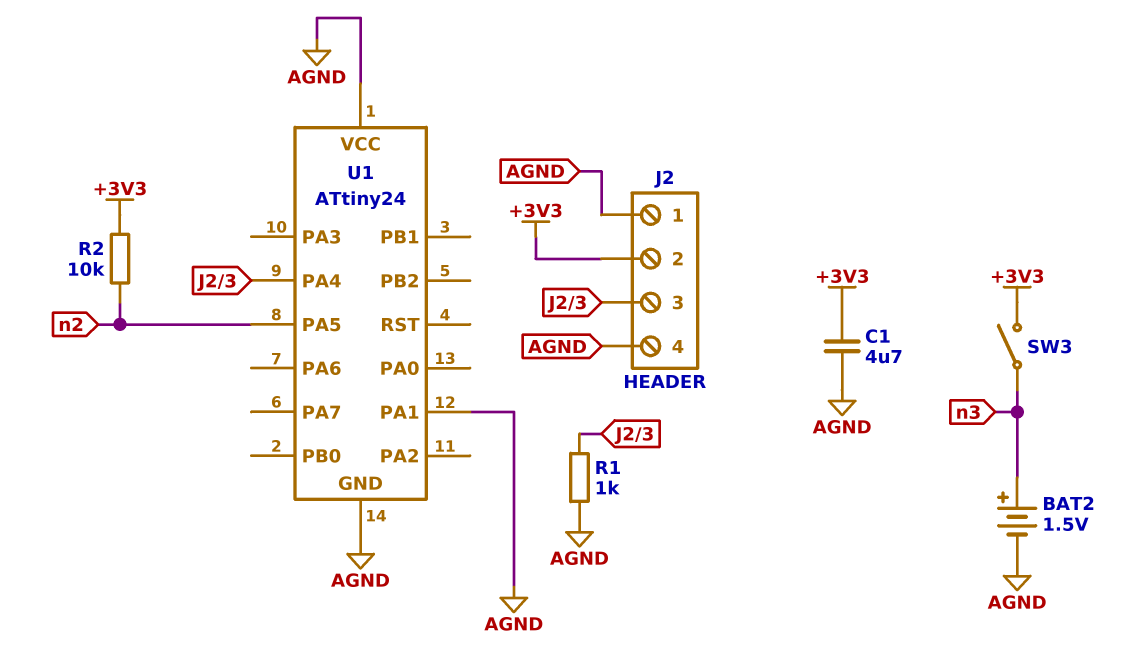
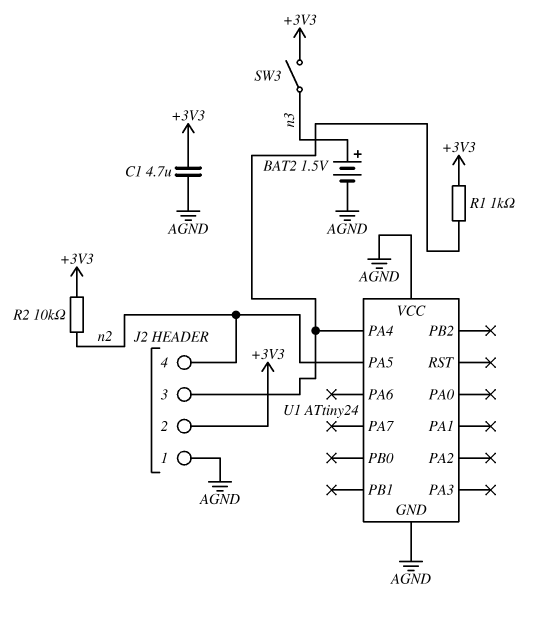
J2 pin 4: AGND -> n2
R1: 1k (AGND, J2/3) -> 1k (+3V3, J2/3)
U1 pin PA1: AGND -> none

